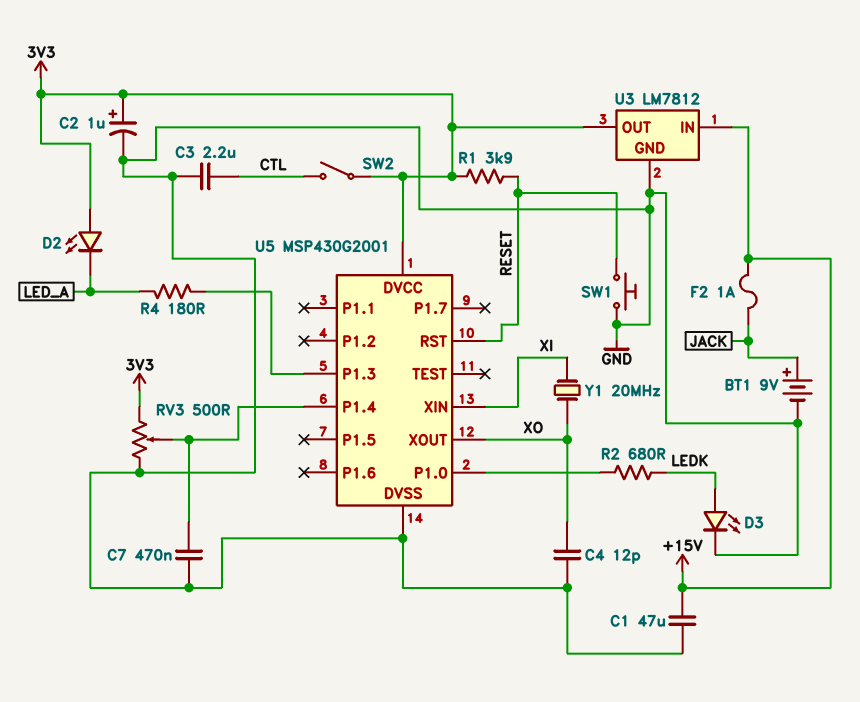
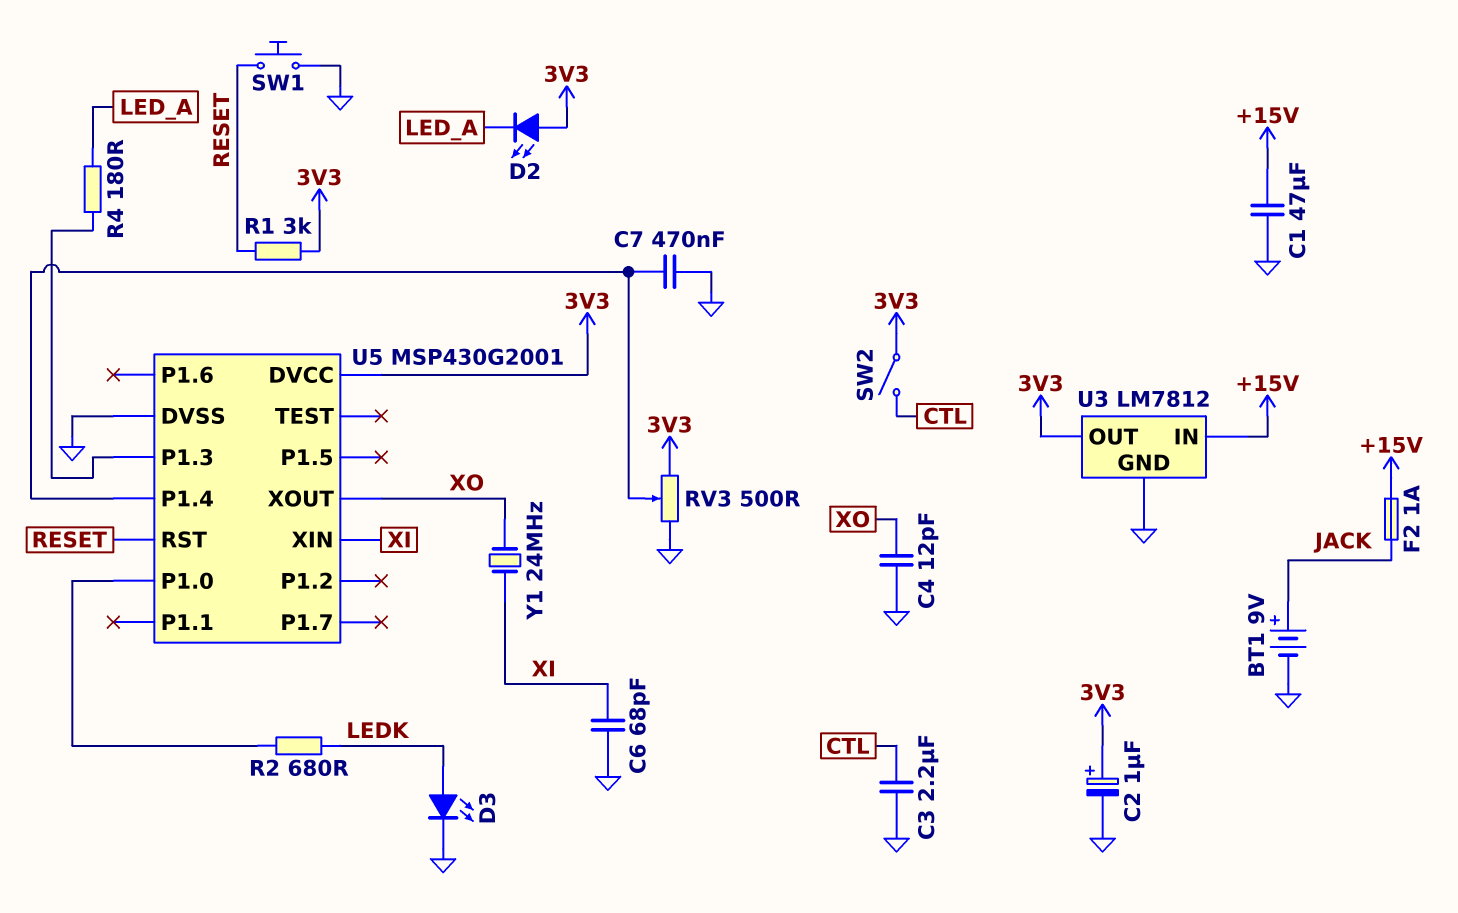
C6: none -> 68pF (GND, XI)
R1: 3.9k (3V3, RESET) -> 3k (3V3, RESET)
Y1: 20MHz (XI, XO) -> 24MHz (XI, XO)

